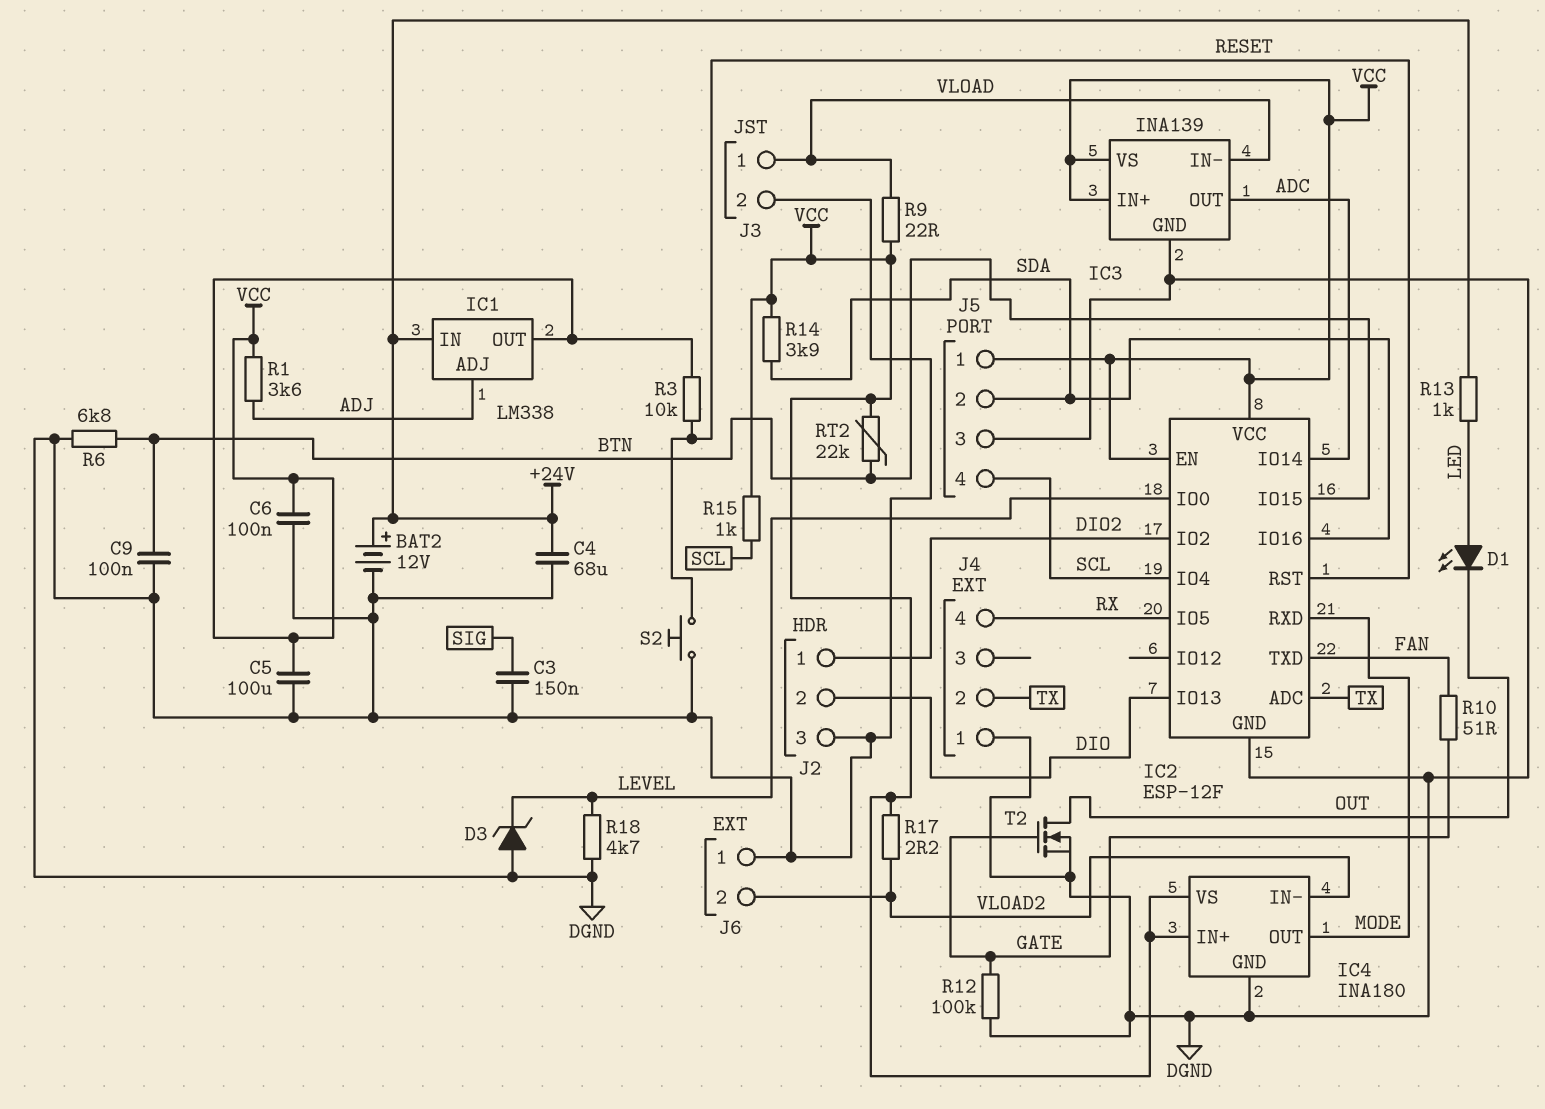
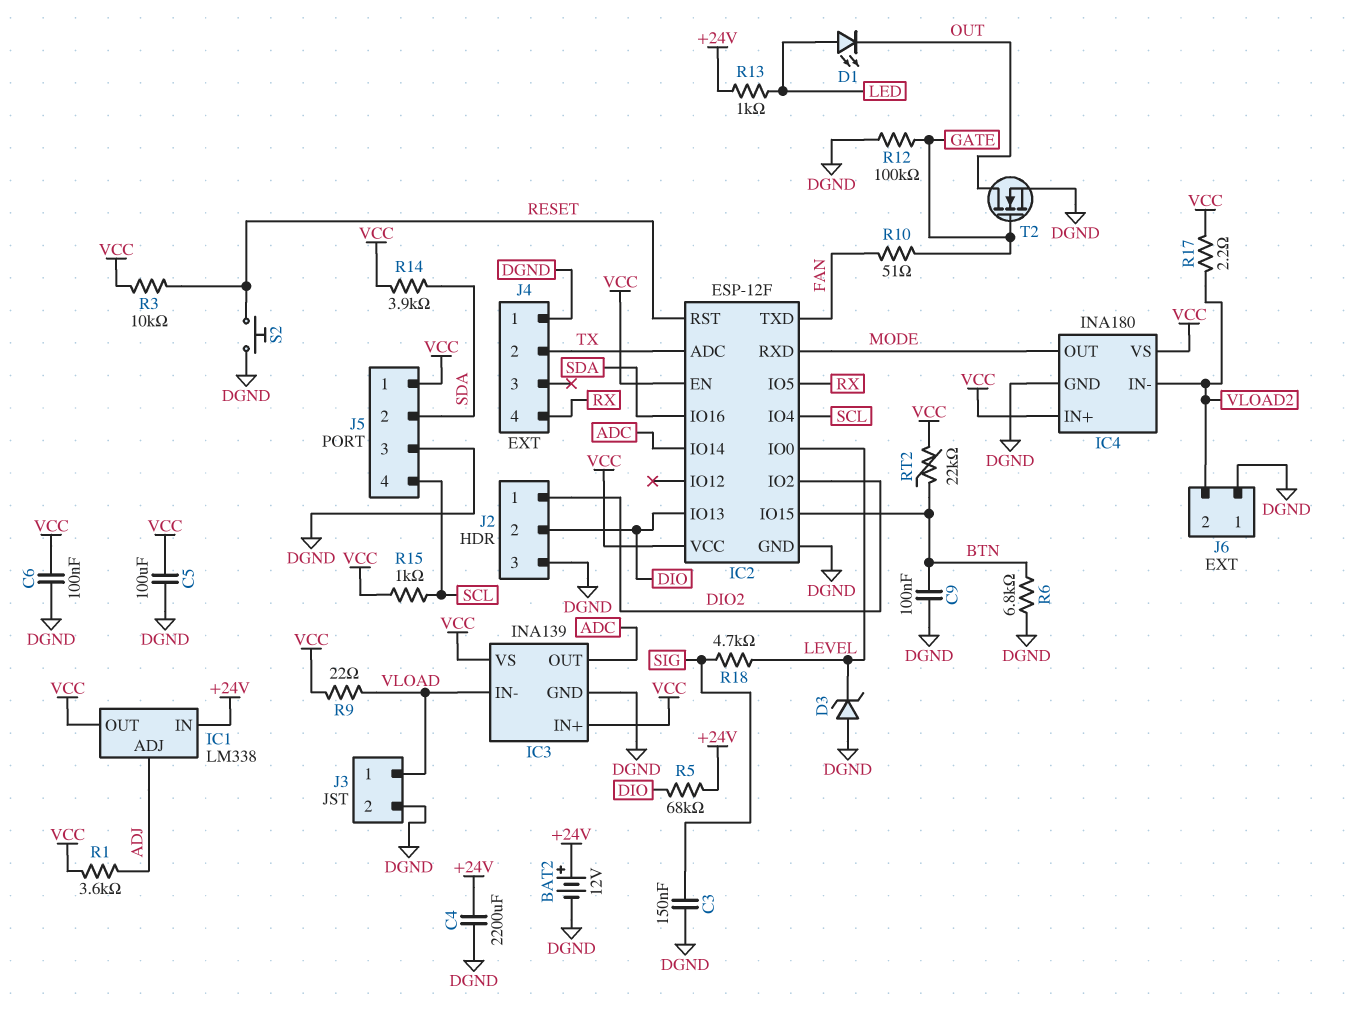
C4: 68uF (+24V, DGND) -> 2200uF (+24V, DGND)
R5: none -> 68k (+24V, DIO)
R18: 4.7k (DGND, LEVEL) -> 4.7k (LEVEL, SIG)

